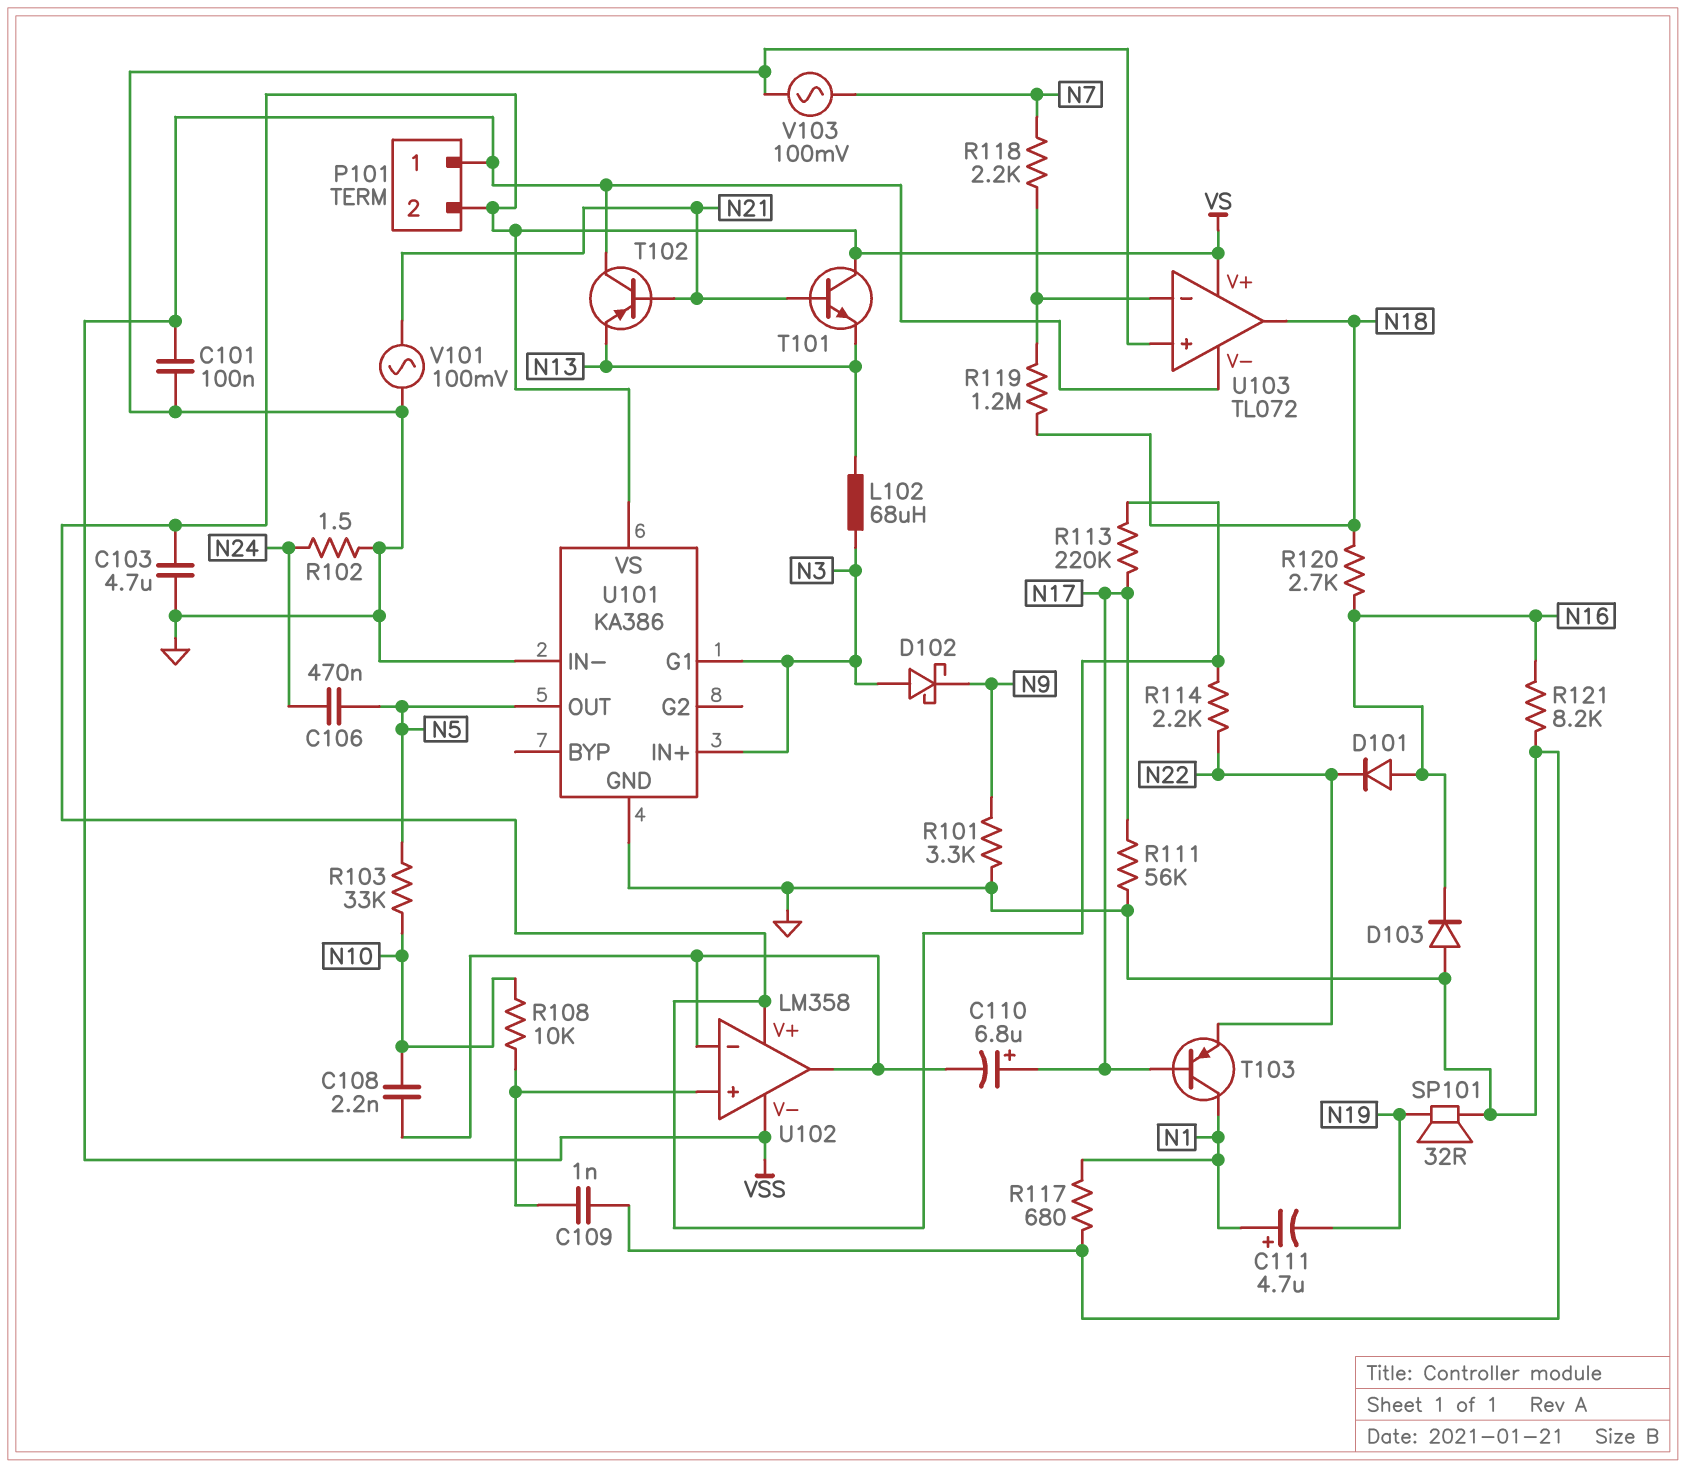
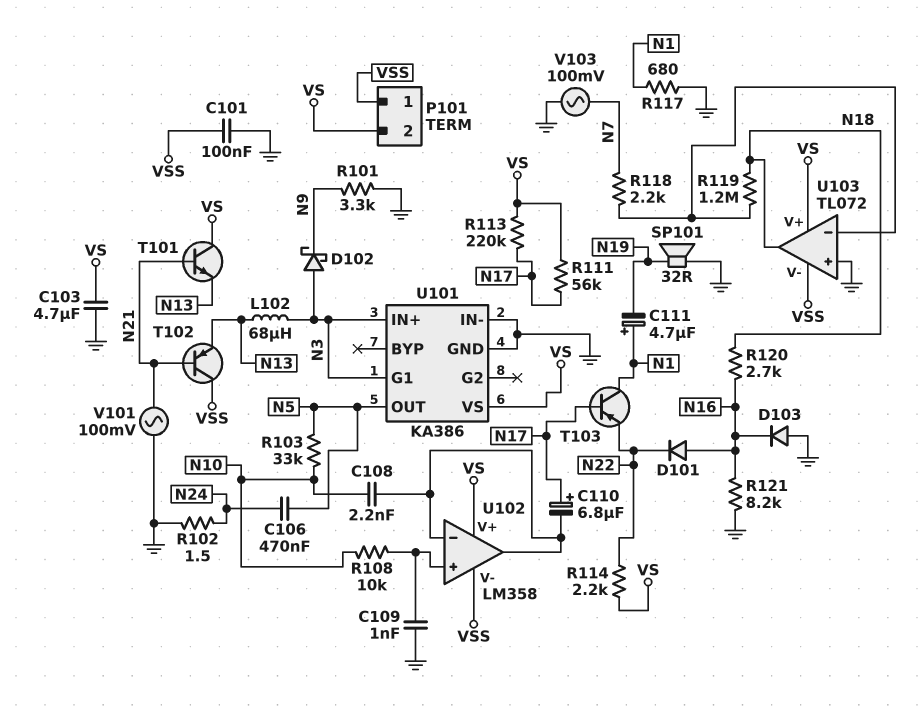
R111: 56k (GND, N17) -> 56k (N17, VS)

